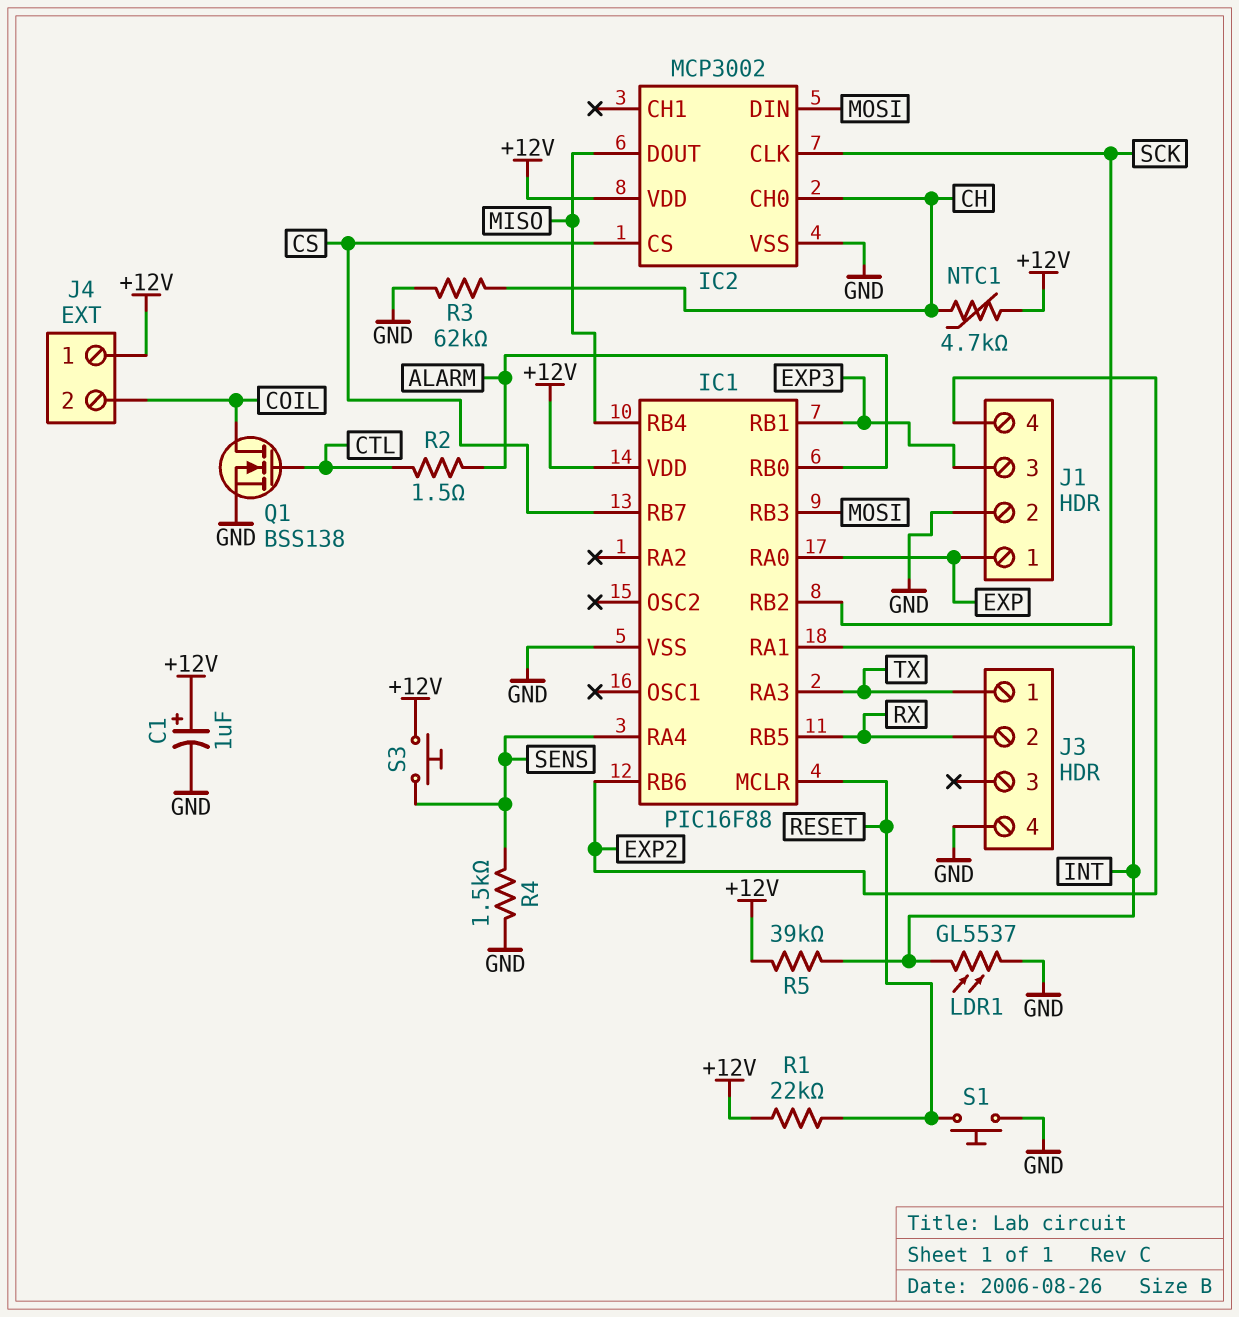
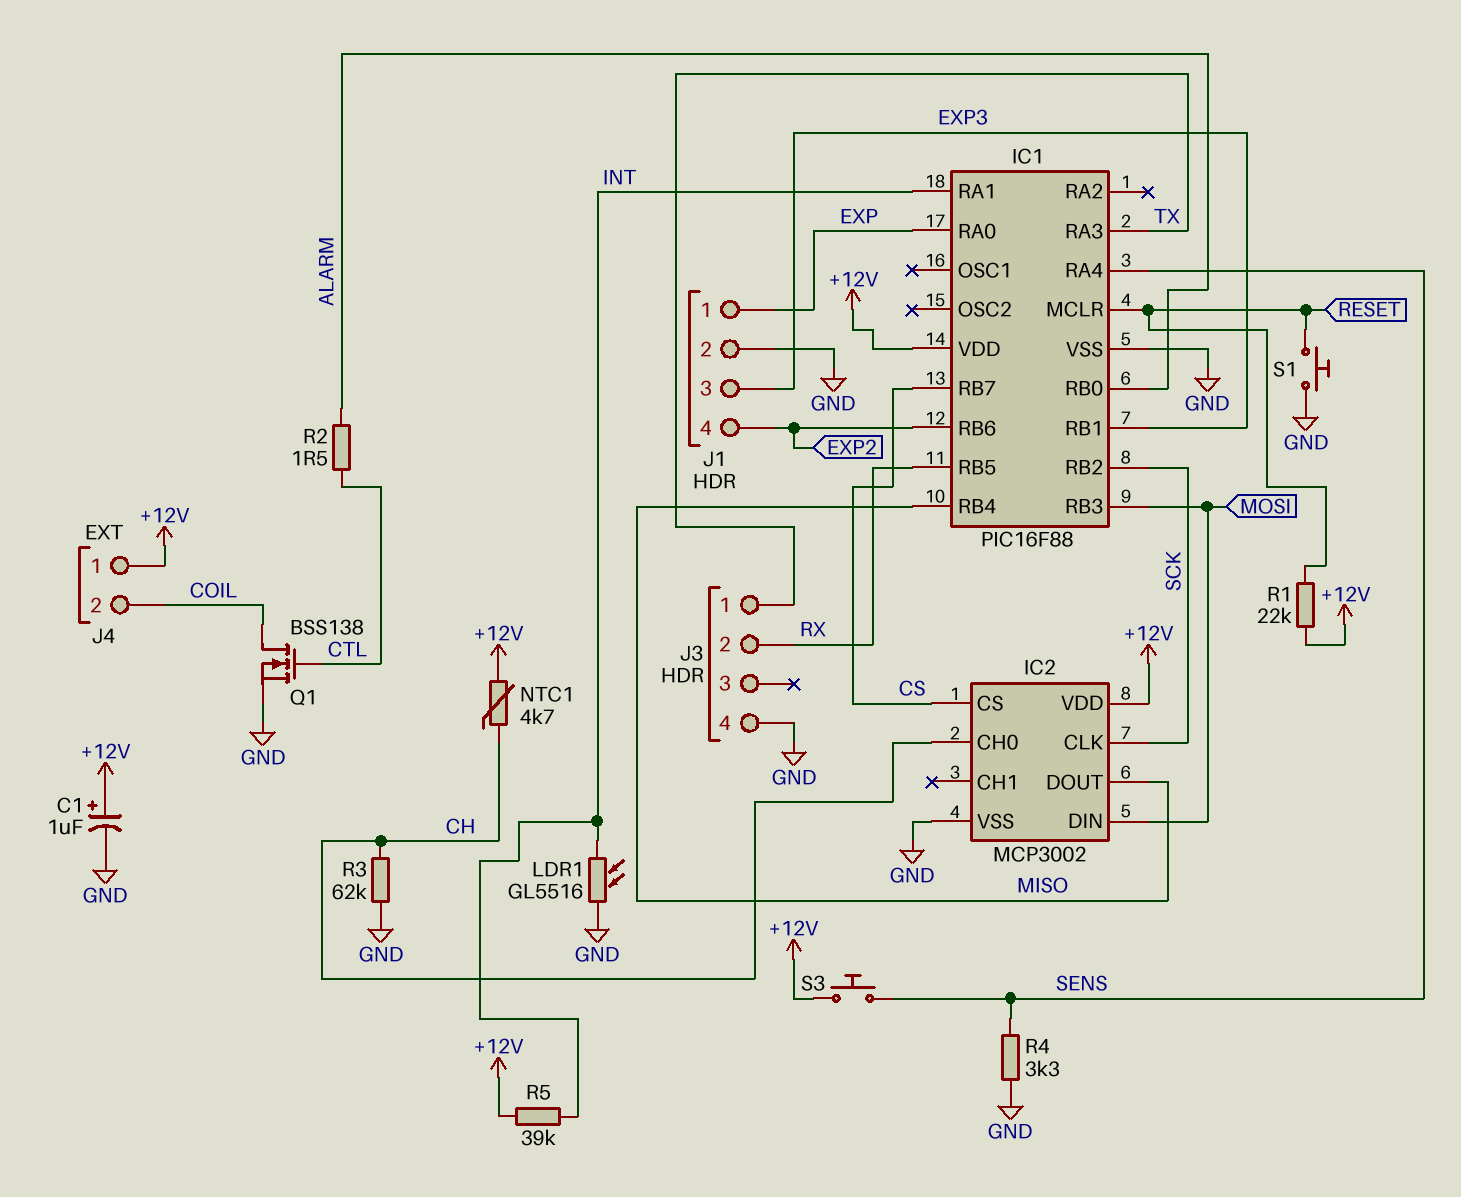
LDR1: GL5537 (GND, INT) -> GL5516 (GND, INT)
R4: 1.5k (GND, SENS) -> 3.3k (GND, SENS)

